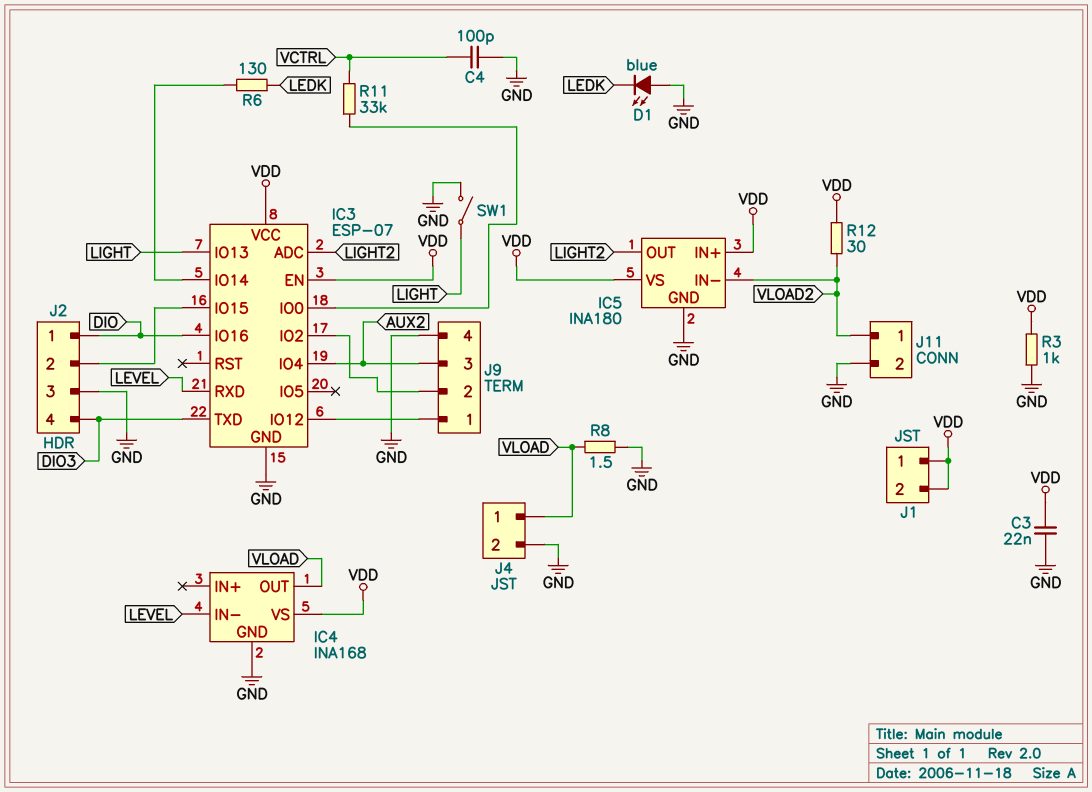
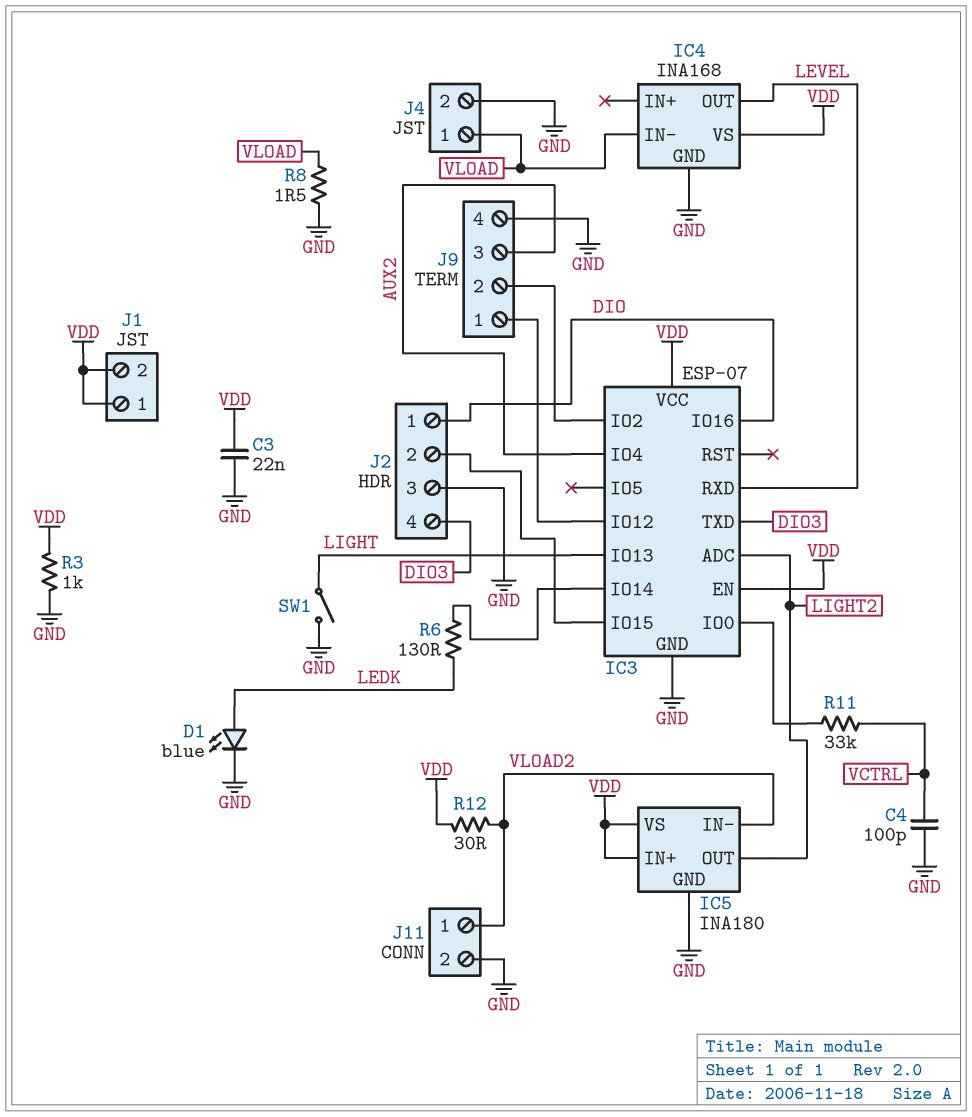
D1: LED blue (A GND, K LEDK) -> LED blue (A LEDK, K GND)
IC4 pin IN-: LEVEL -> VLOAD
IC4 pin OUT: VLOAD -> LEVEL

